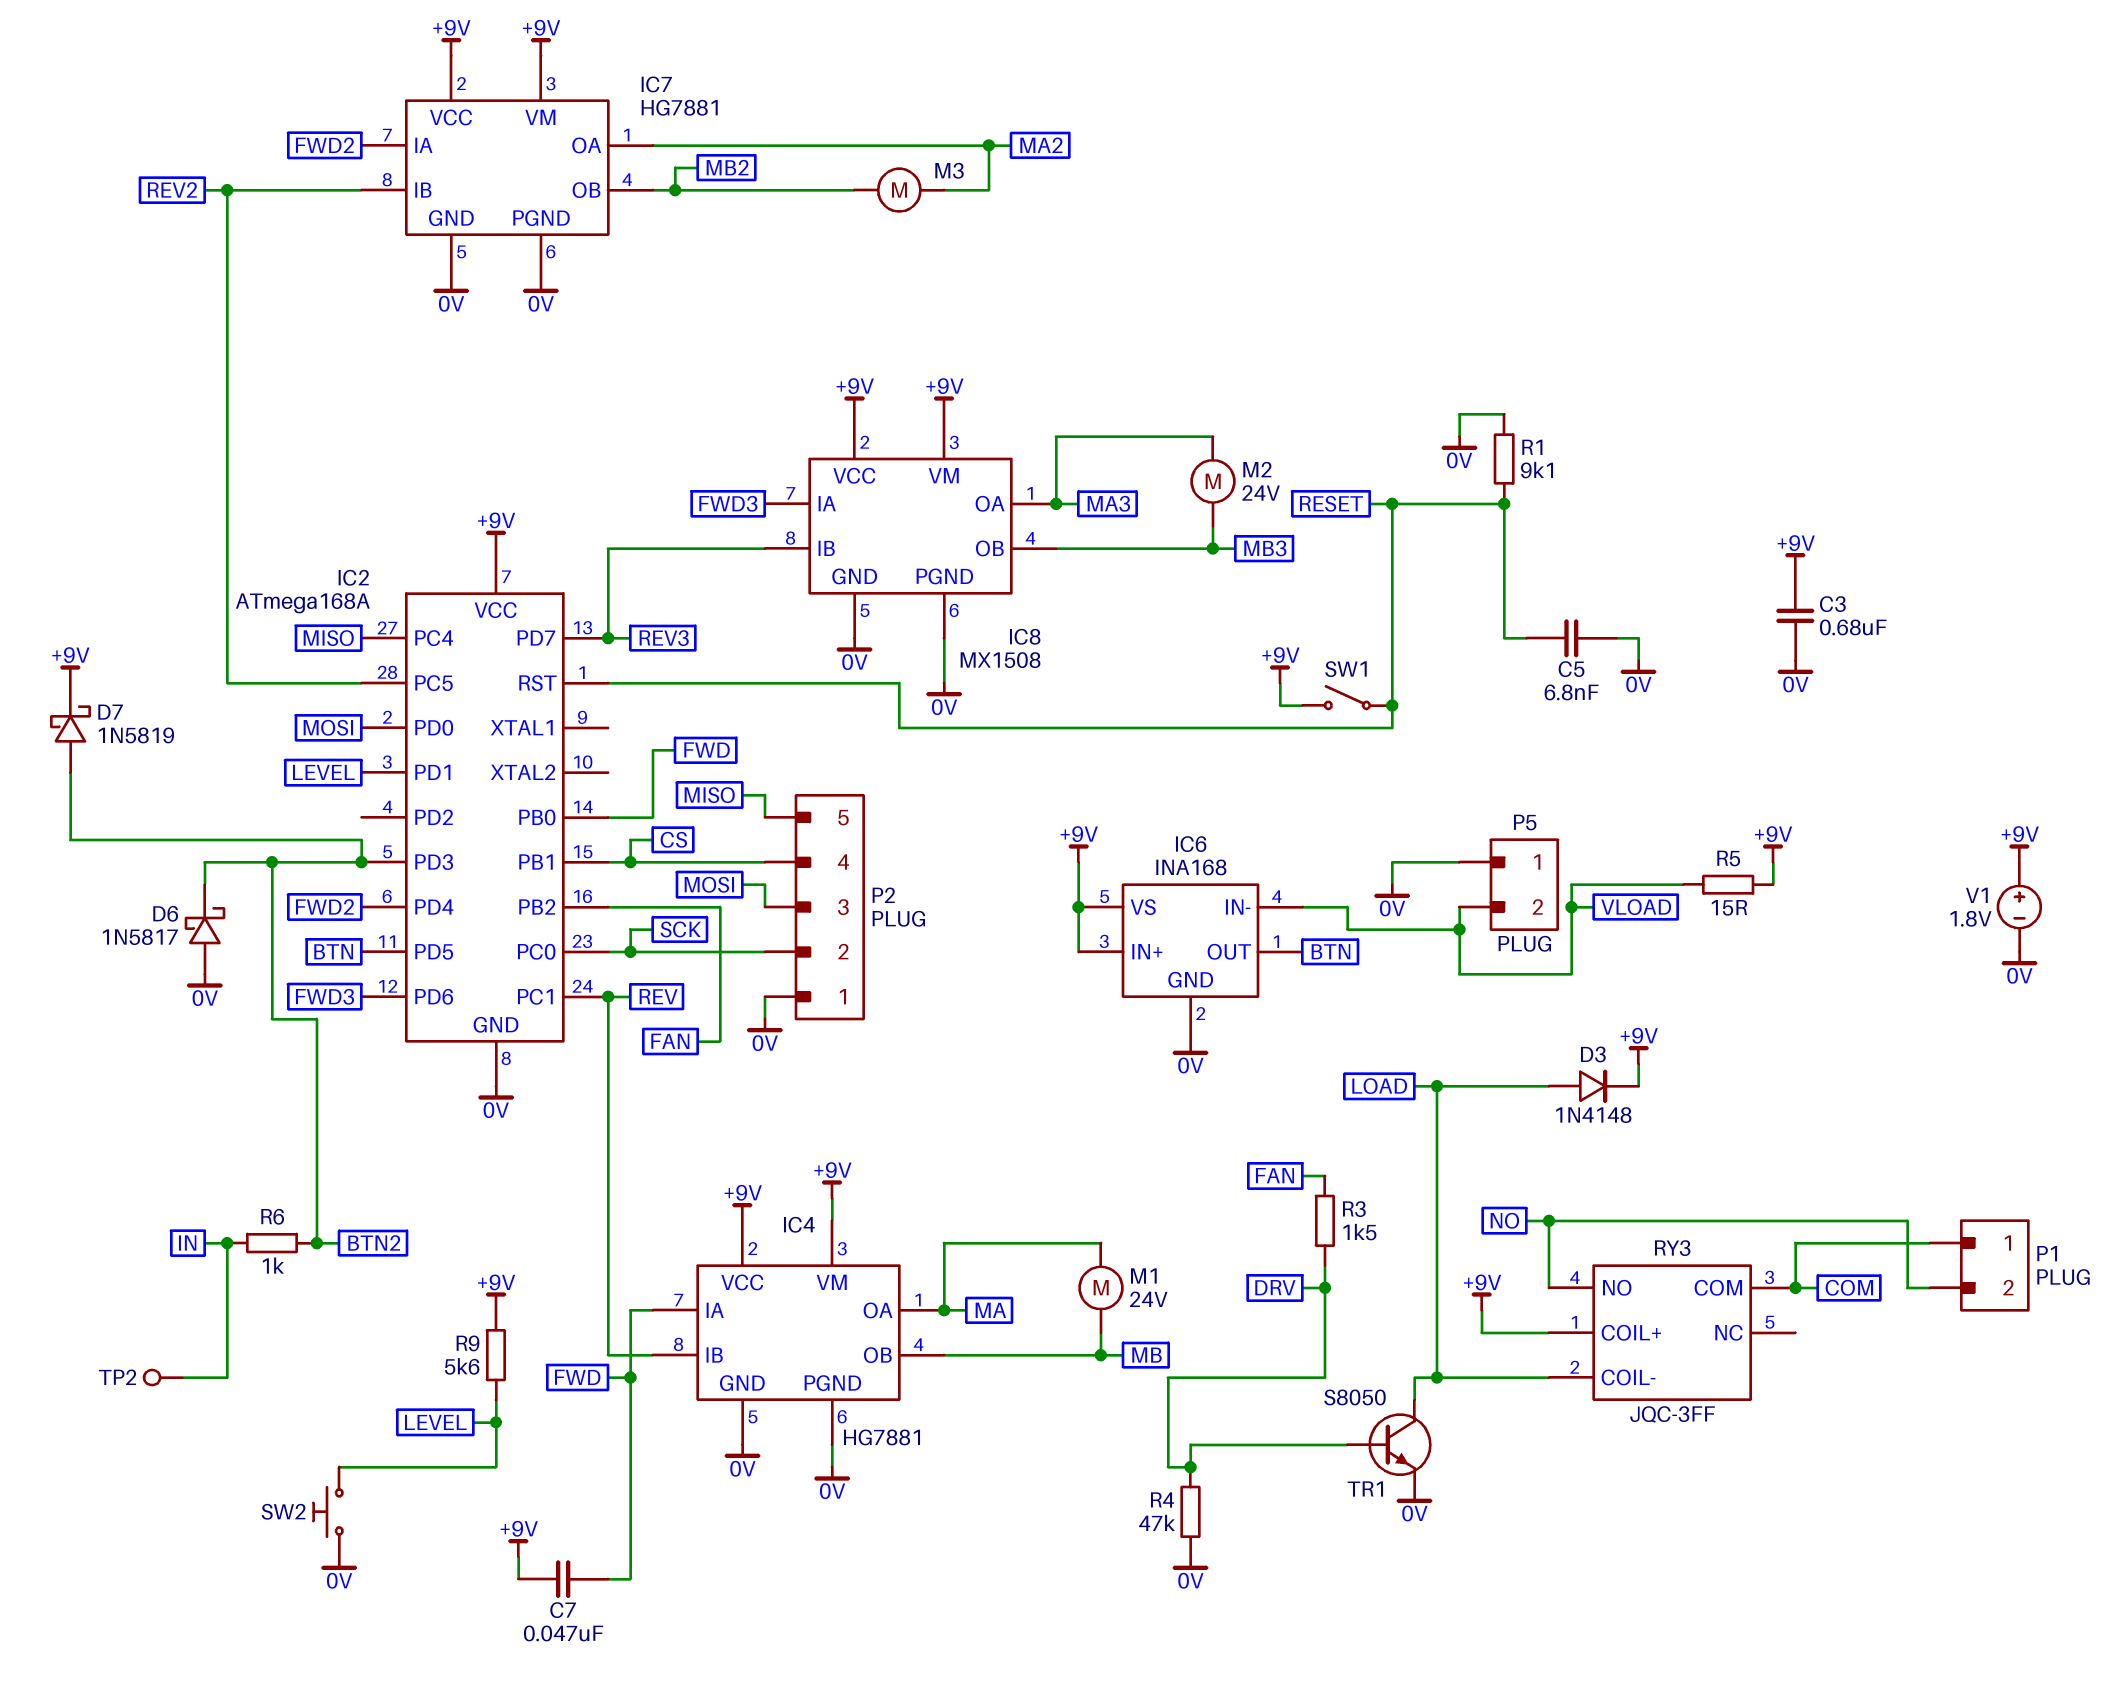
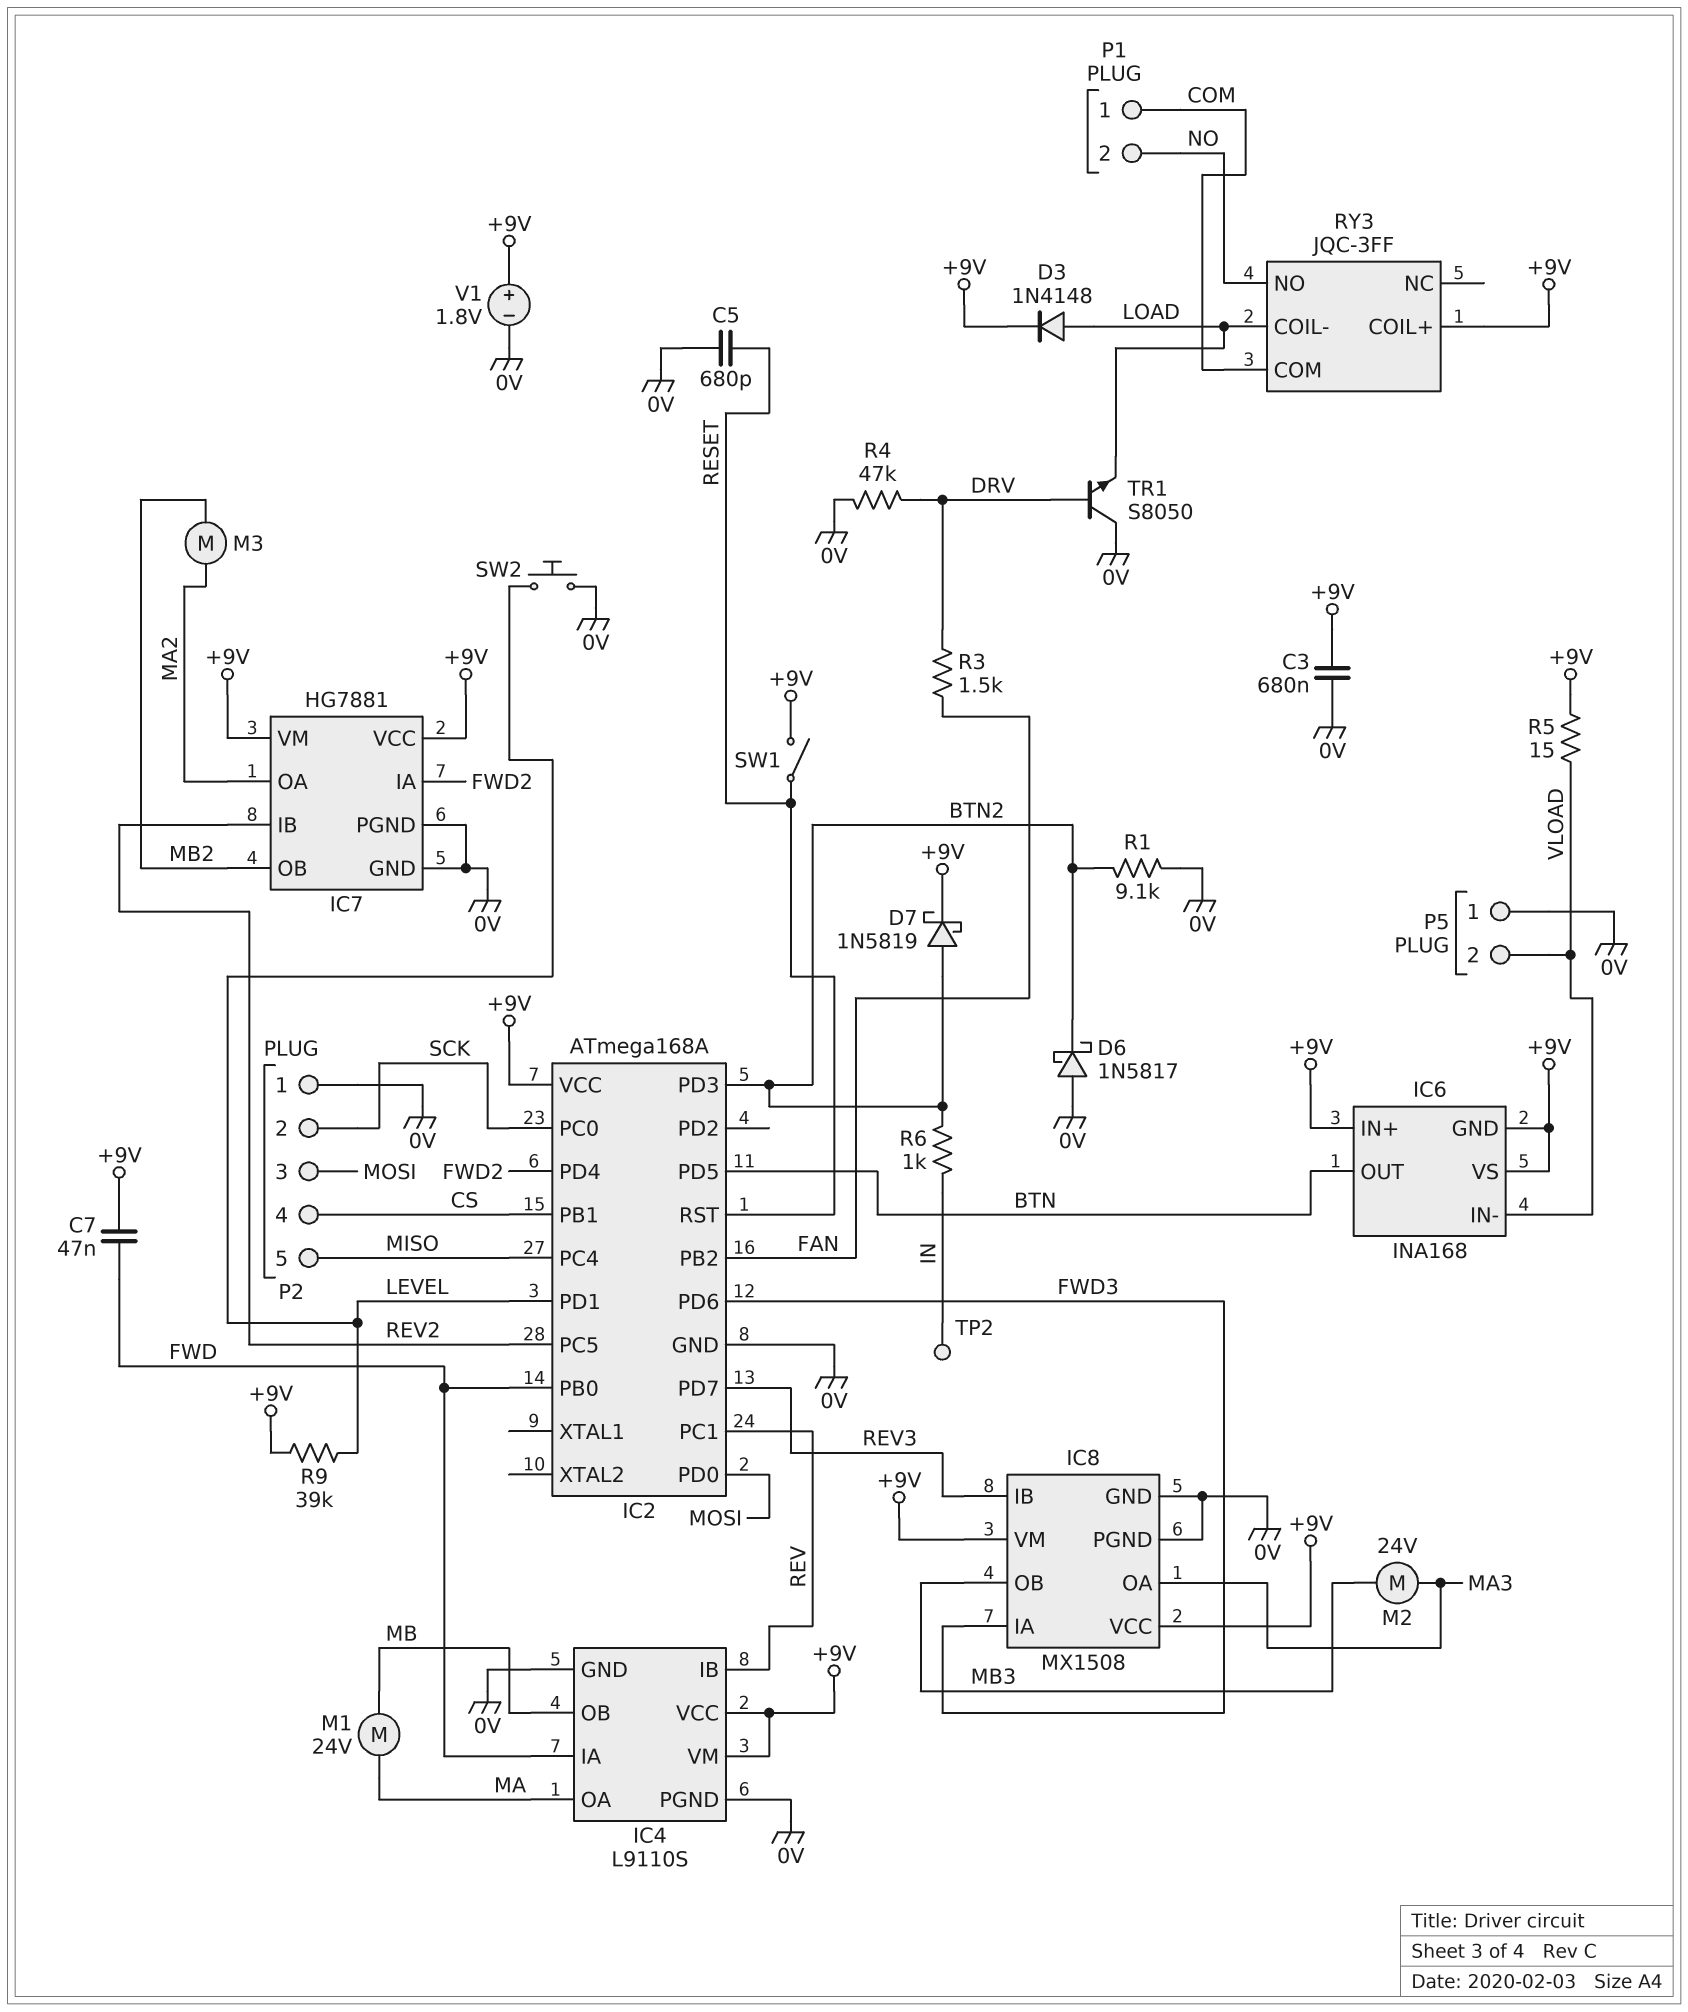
C5: 6.8nF (0V, RESET) -> 680pF (0V, RESET)
IC4: HG7881 -> L9110S
IC6 pin GND: 0V -> +9V
R1: 9.1k (0V, RESET) -> 9.1k (0V, BTN2)
R9: 5.6k (+9V, LEVEL) -> 39k (+9V, LEVEL)
TR1: NPN S8050 (B DRV, C LOAD, E 0V) -> NPN S8050 (B DRV, C 0V, E LOAD)

